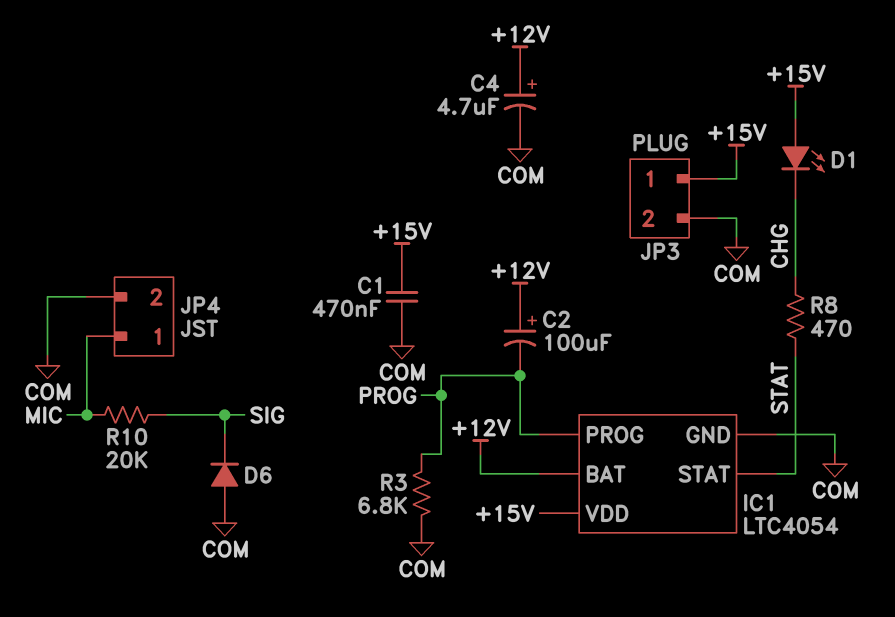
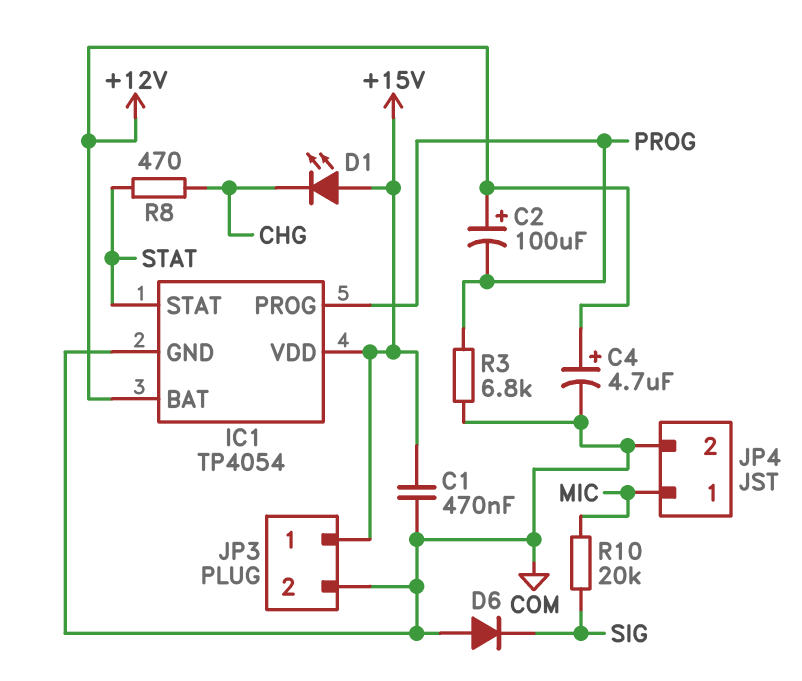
IC1: LTC4054 -> TP4054

